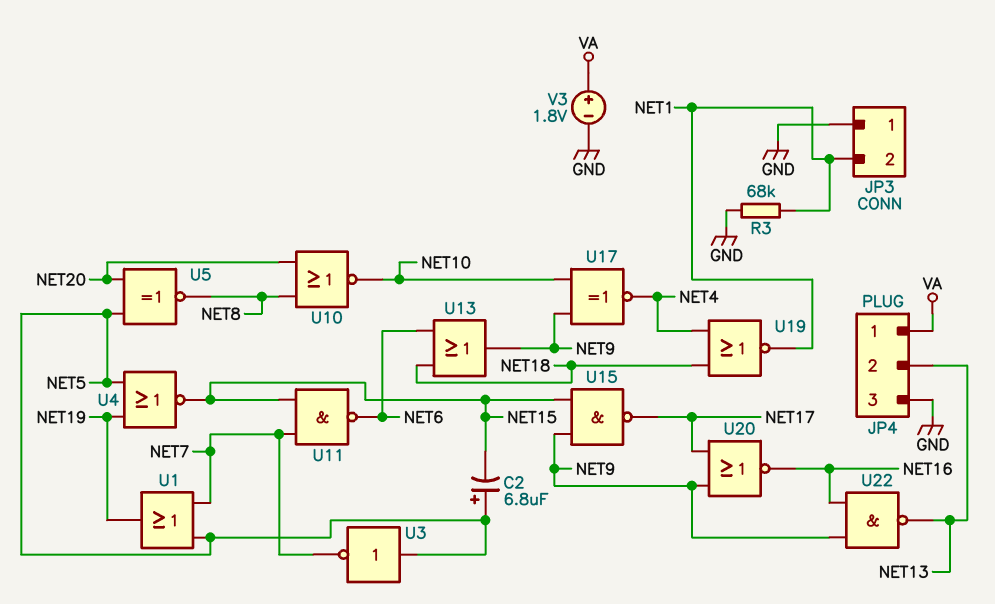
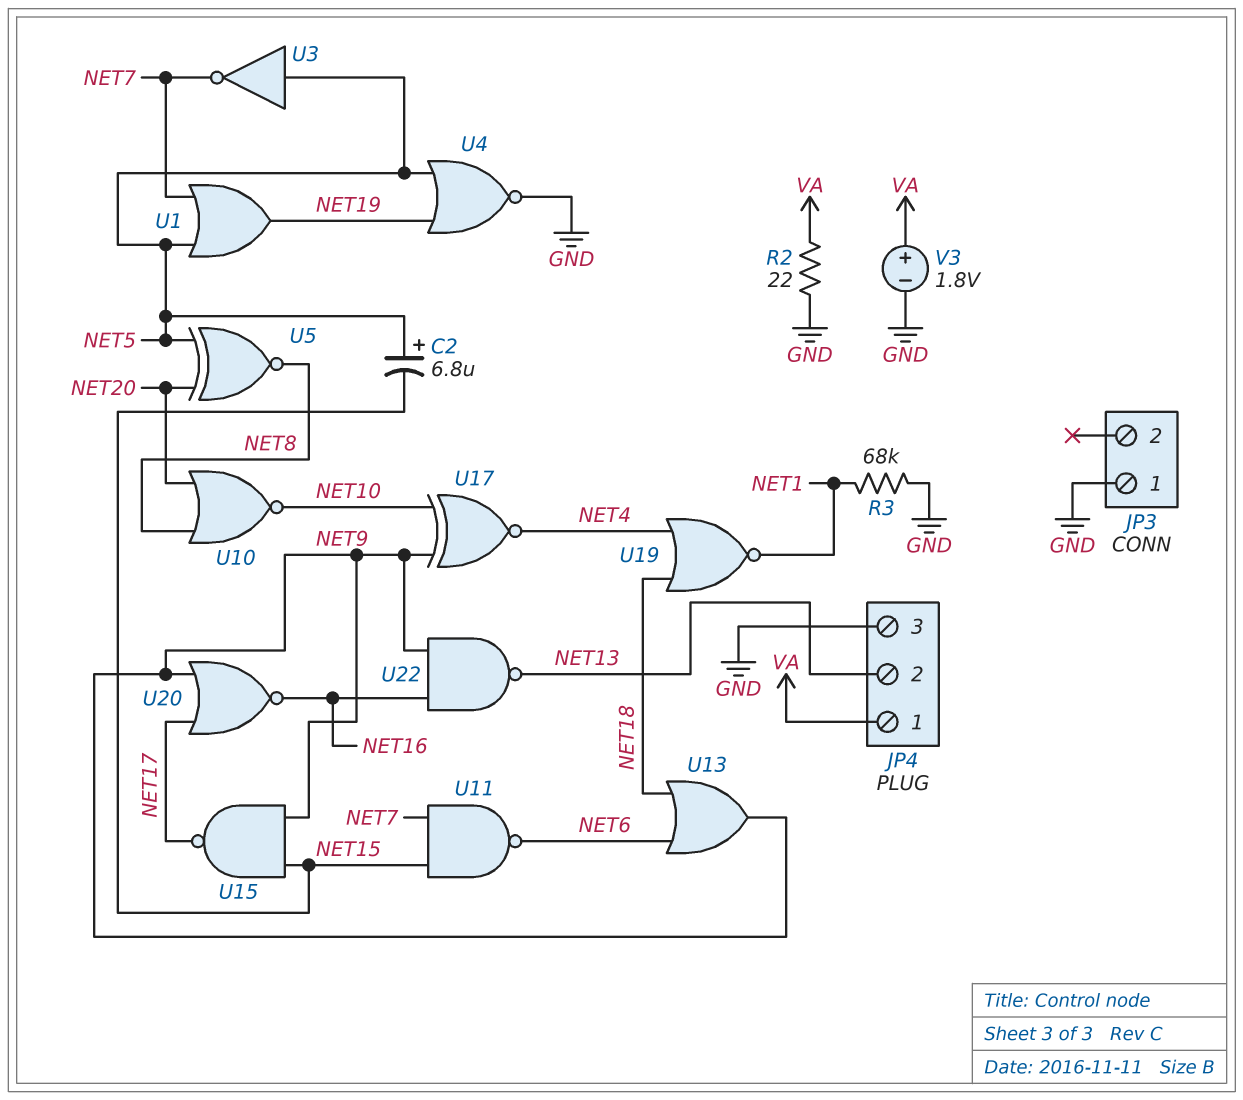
JP3 pin 2: NET1 -> none
R2: none -> 22 (GND, VA)
U4: NOR (in NET5, in NET19, out NET15) -> NOR (in NET5, in NET19, out GND)

